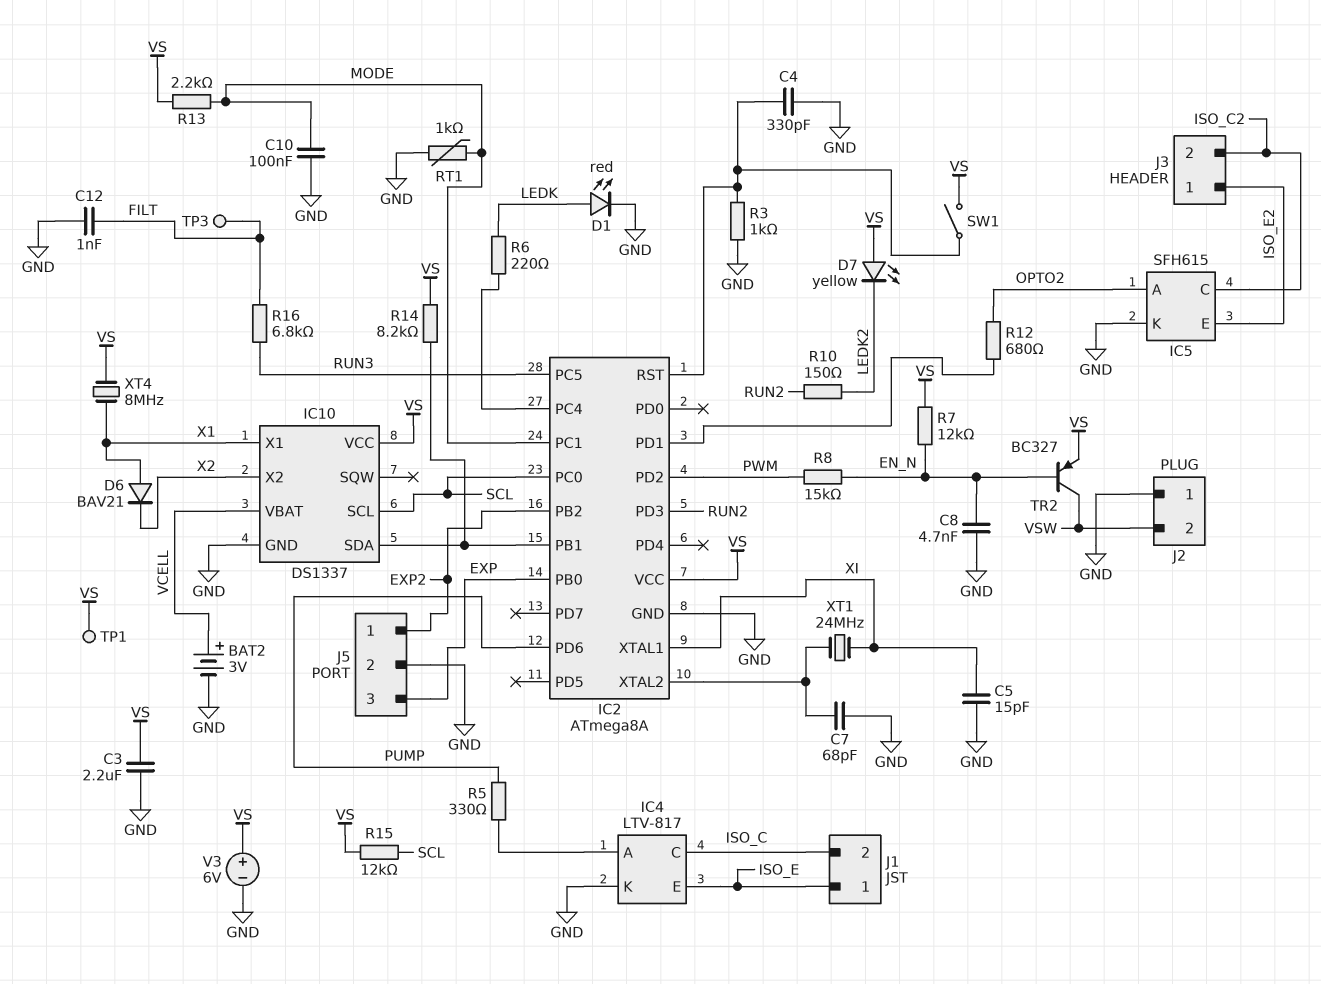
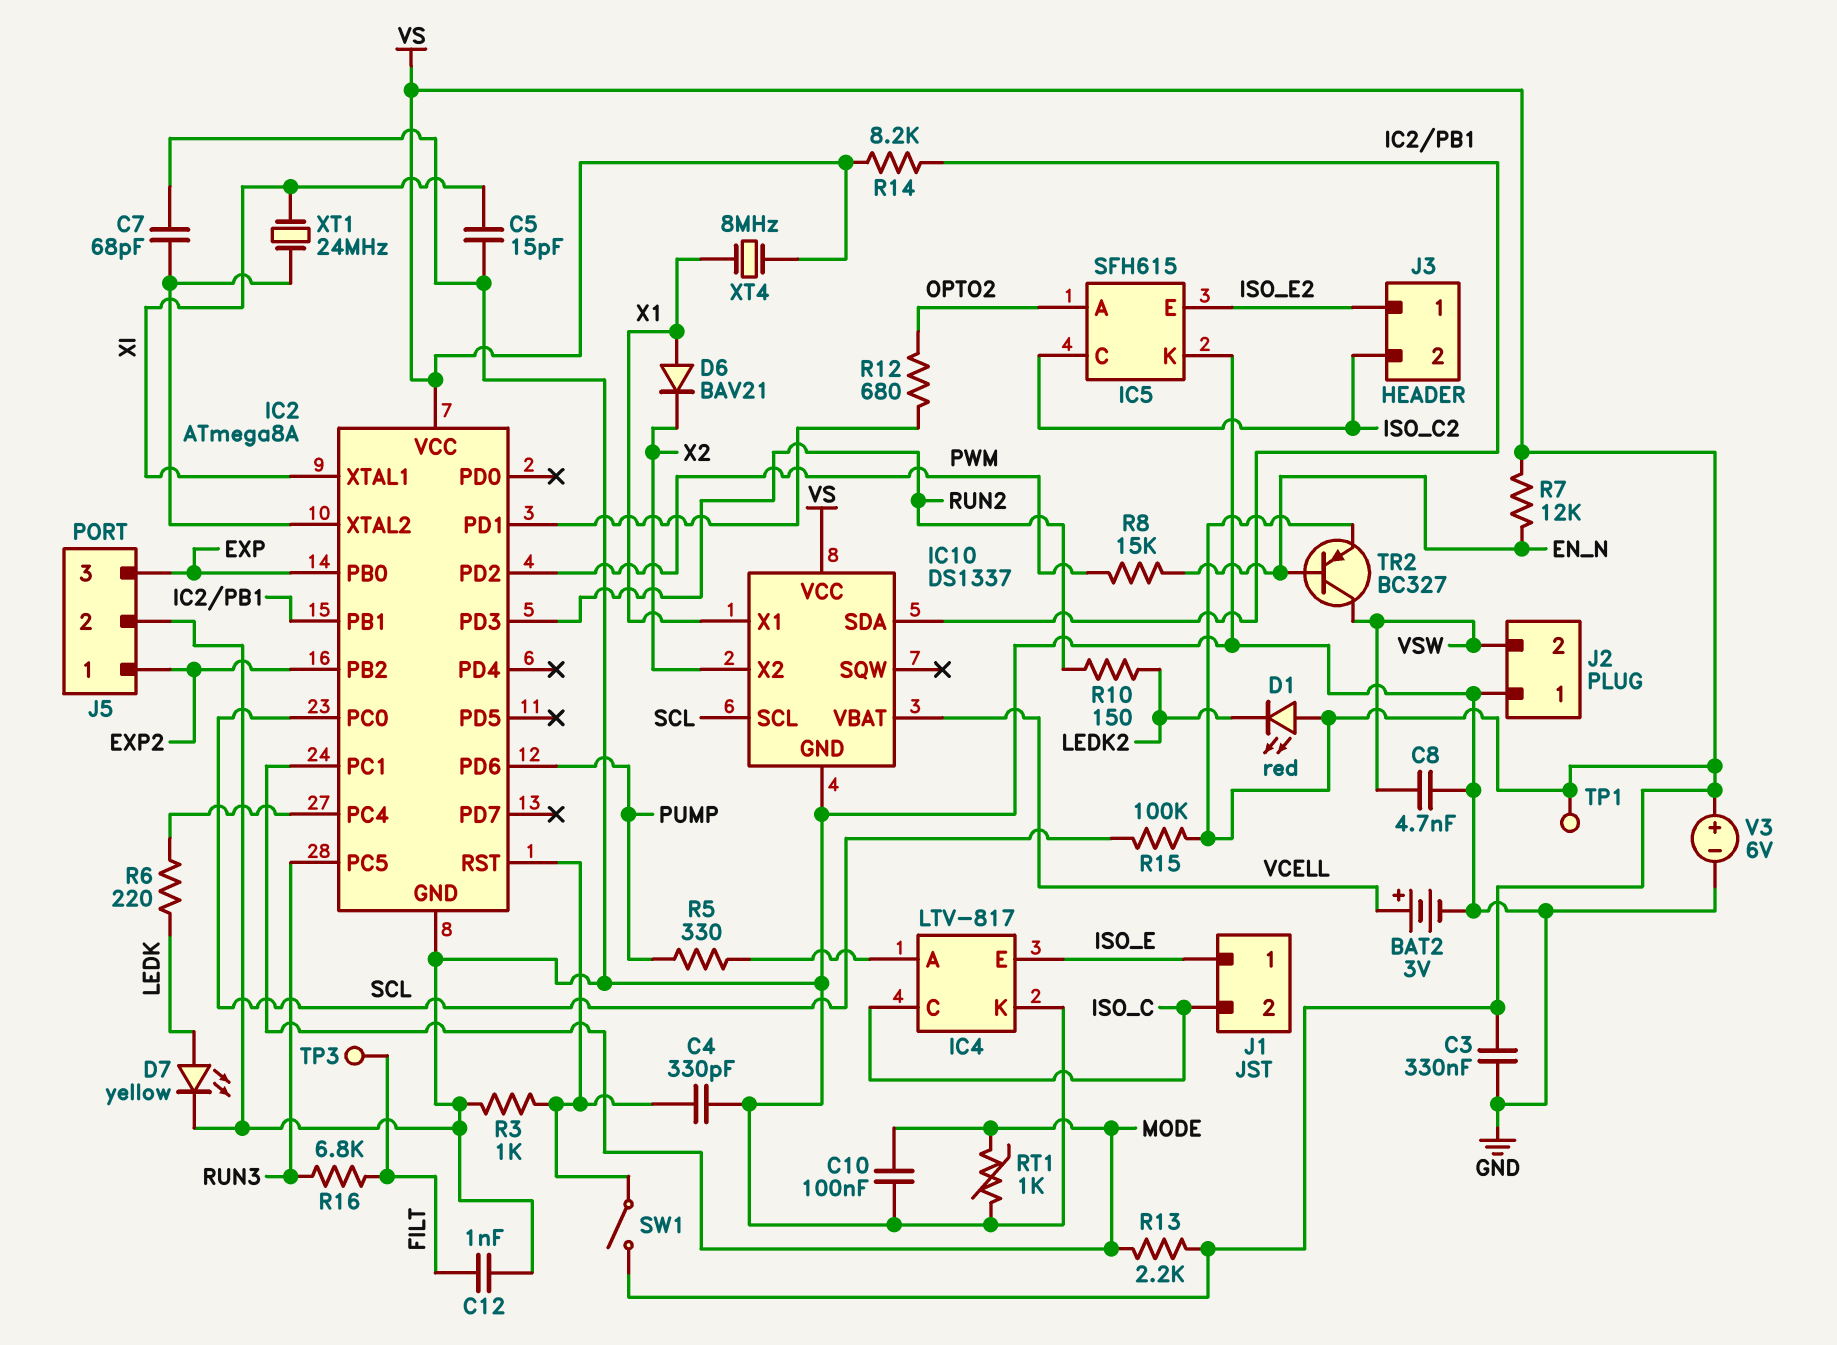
C3: 2.2uF (GND, VS) -> 330nF (GND, VS)
C8: 4.7nF (EN_N, GND) -> 4.7nF (GND, VSW)
D1: LED red (A LEDK, K GND) -> LED red (A VS, K LEDK2)
D7: LED yellow (A VS, K LEDK2) -> LED yellow (A LEDK, K GND)
R15: 12k (SCL, VS) -> 100k (SCL, VS)

